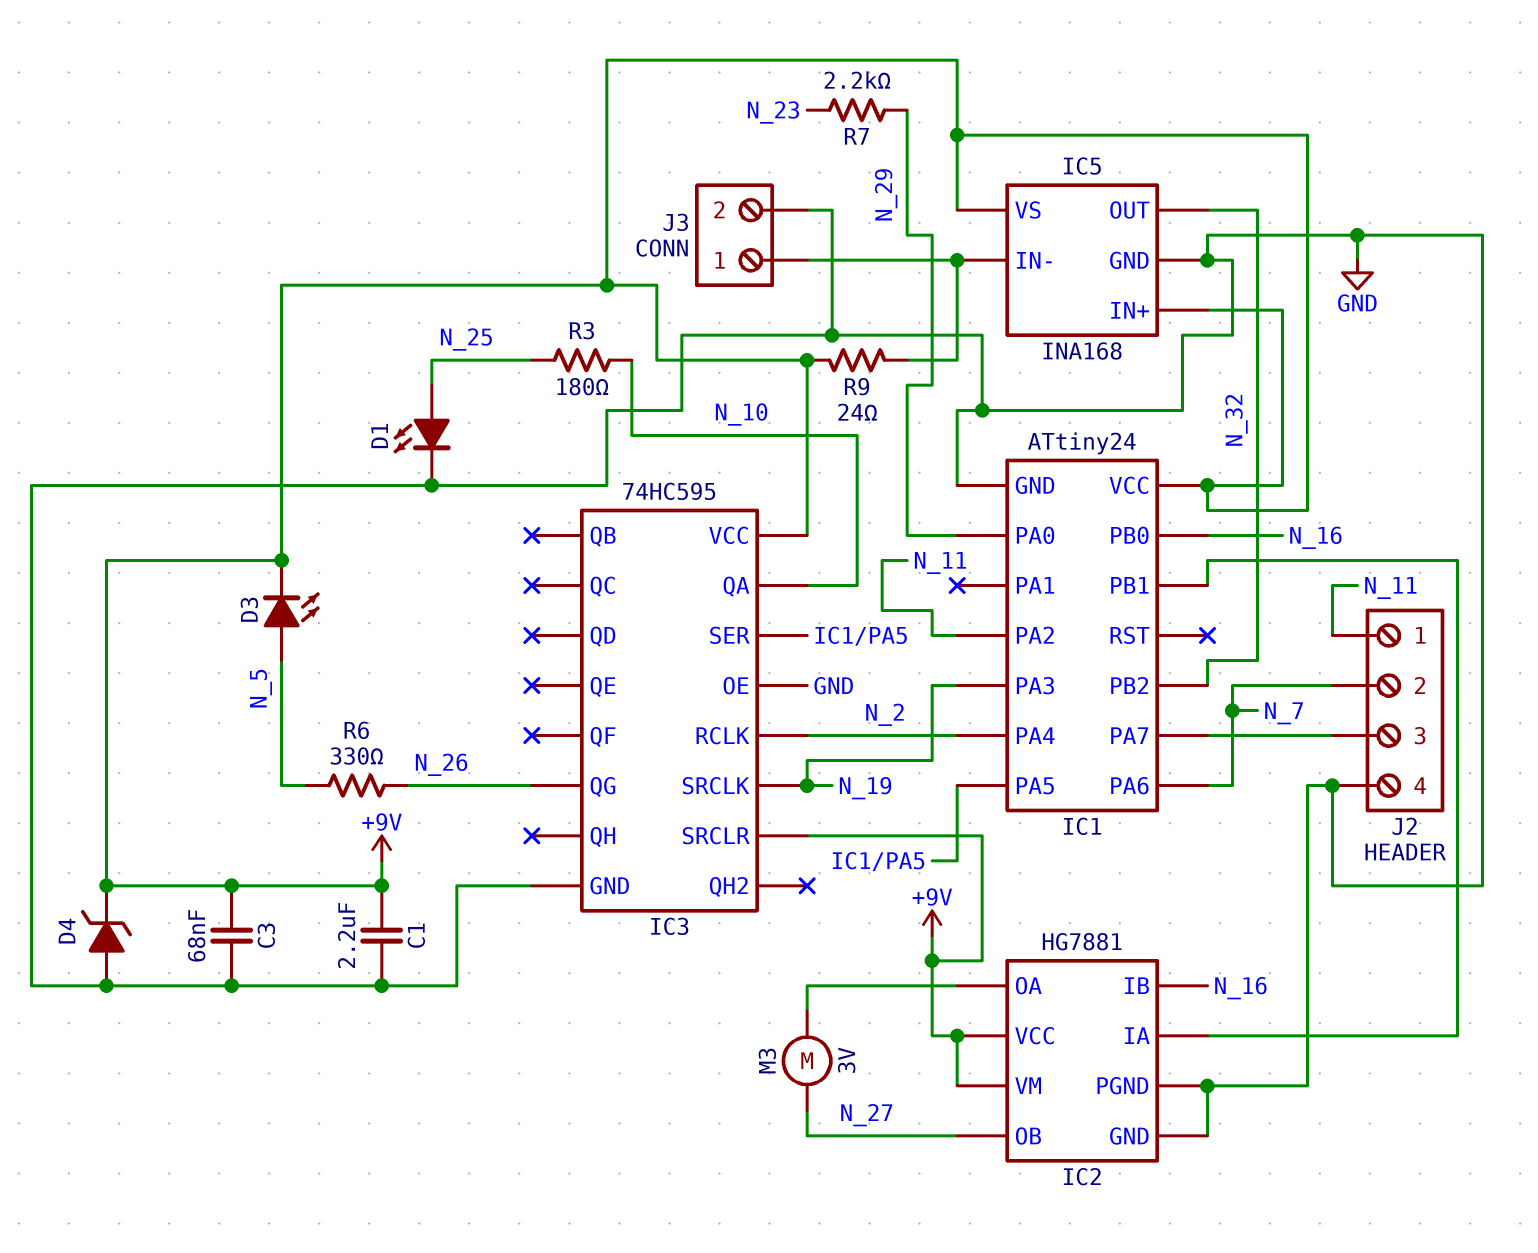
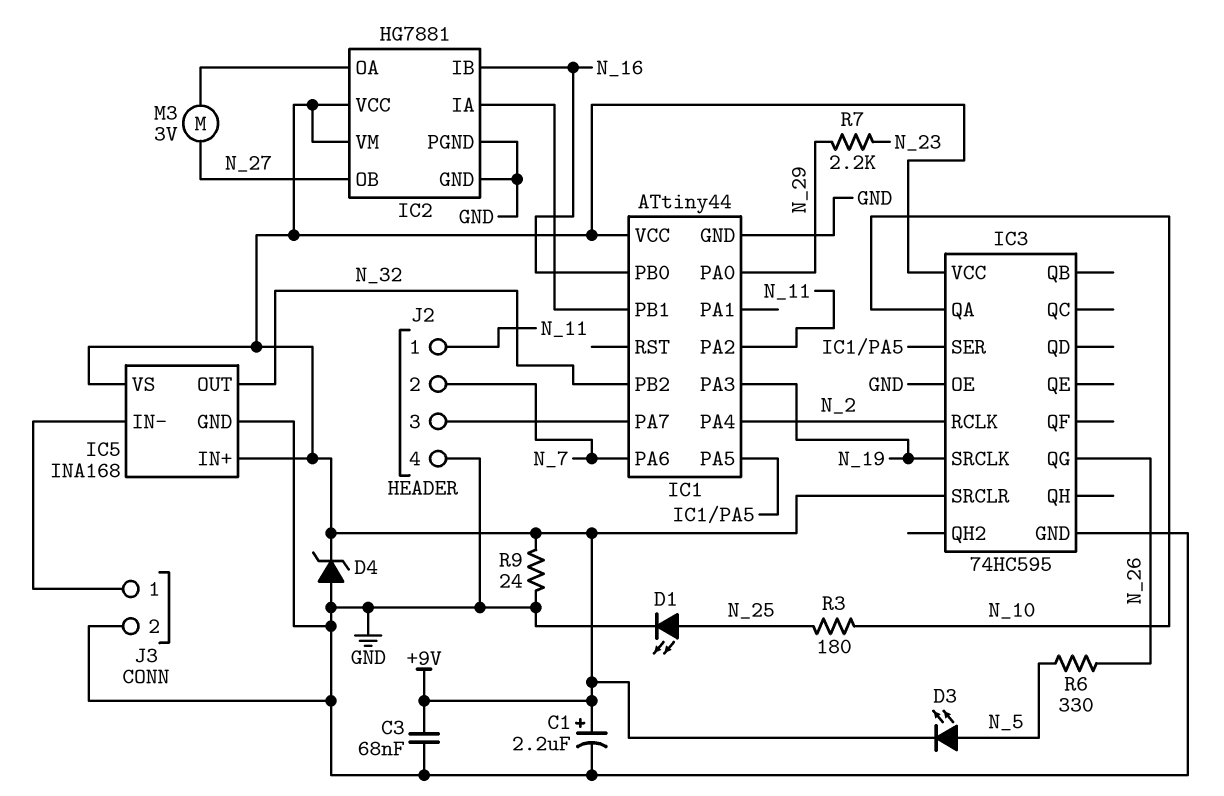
C1: 2.2uF (+9V, GND) -> 2.2uF (plus +9V, minus GND)
IC1: ATtiny24 -> ATtiny44
R9: 24 (+9V, IC5/IN-) -> 24 (+9V, GND)

